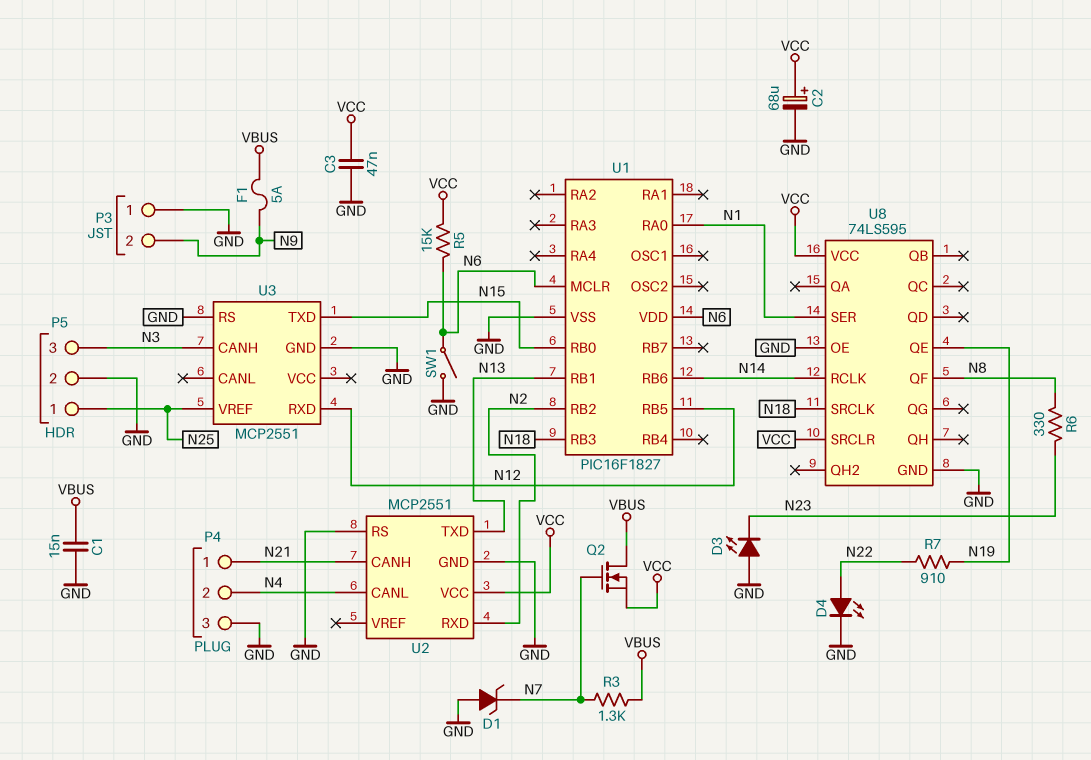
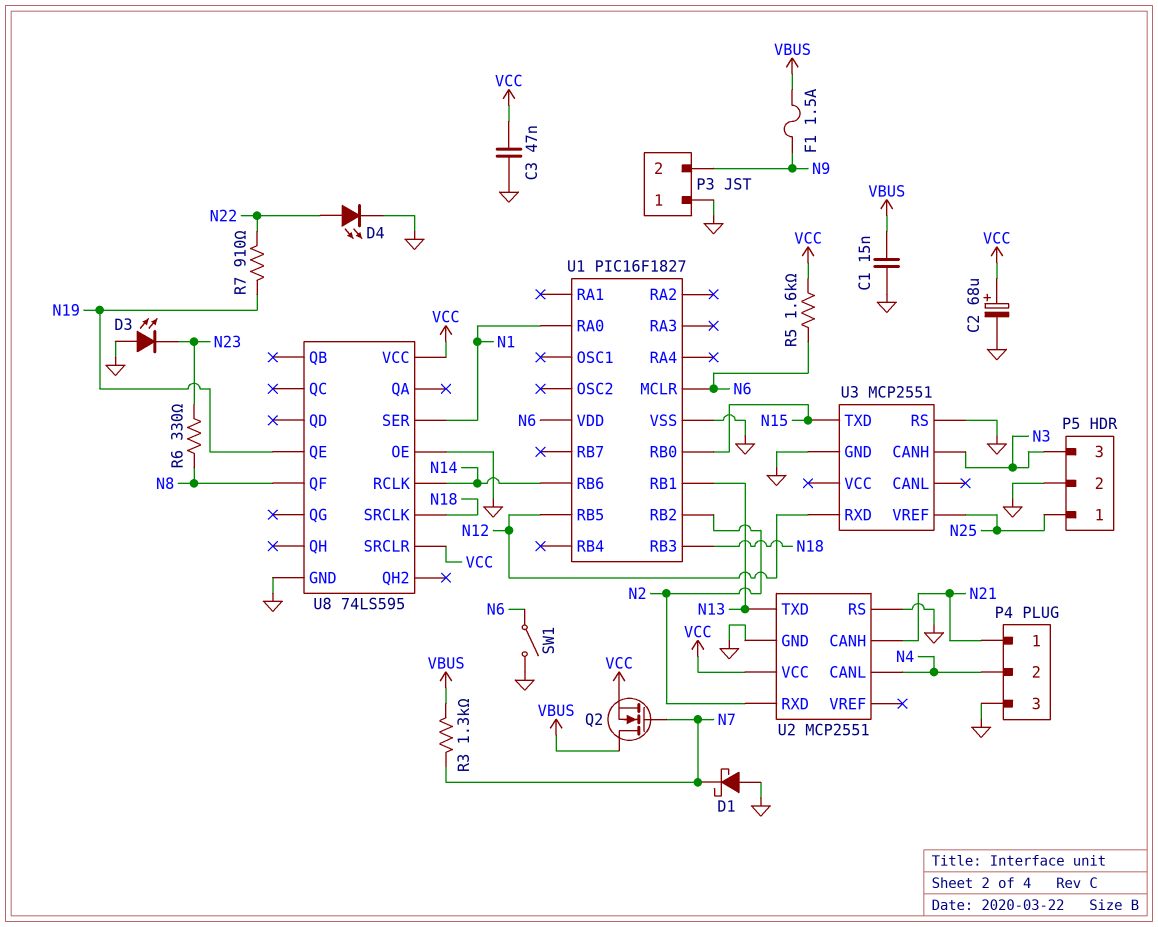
D1: zener (A GND, K N7) -> schottky (A GND, K N7)
F1: 5A (N9, VBUS) -> 1.5A (N9, VBUS)
R5: 15k (N6, VCC) -> 1.6k (N6, VCC)

